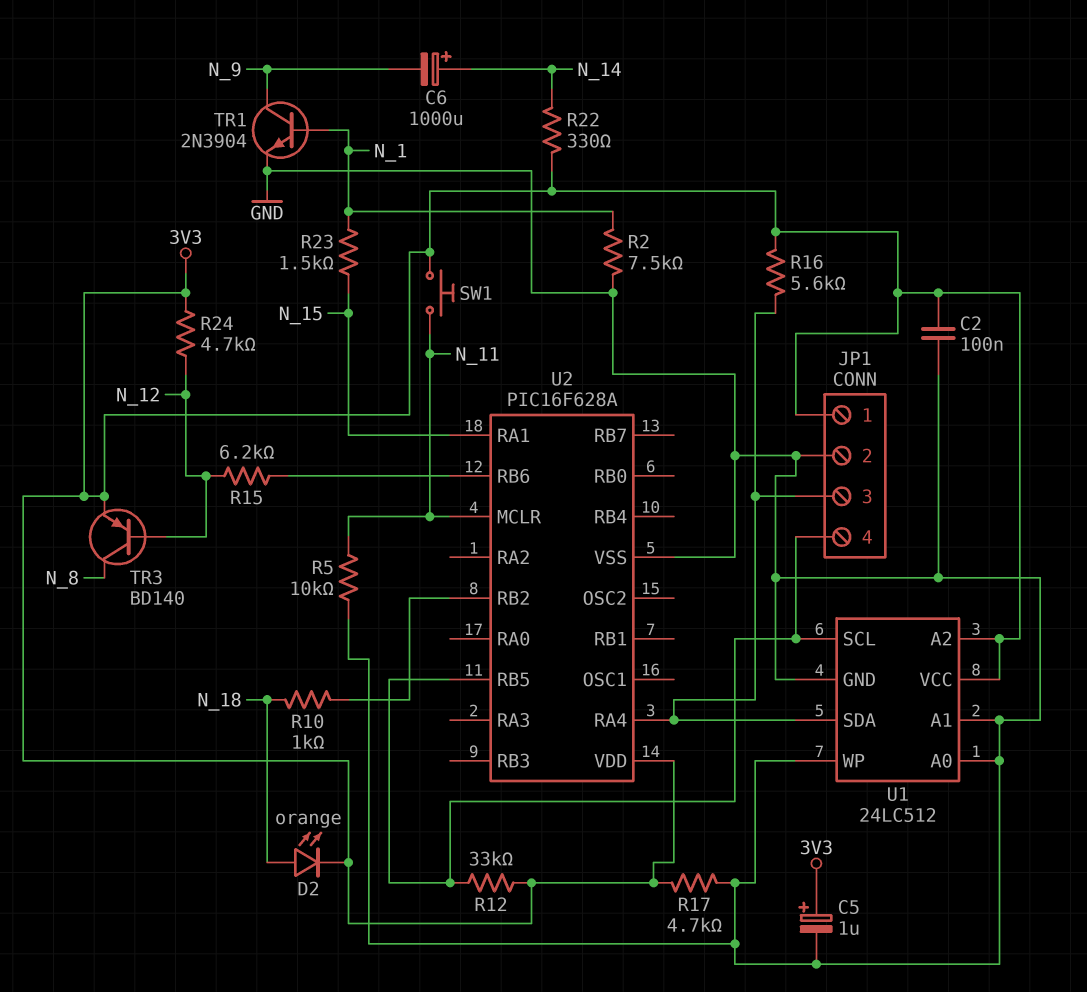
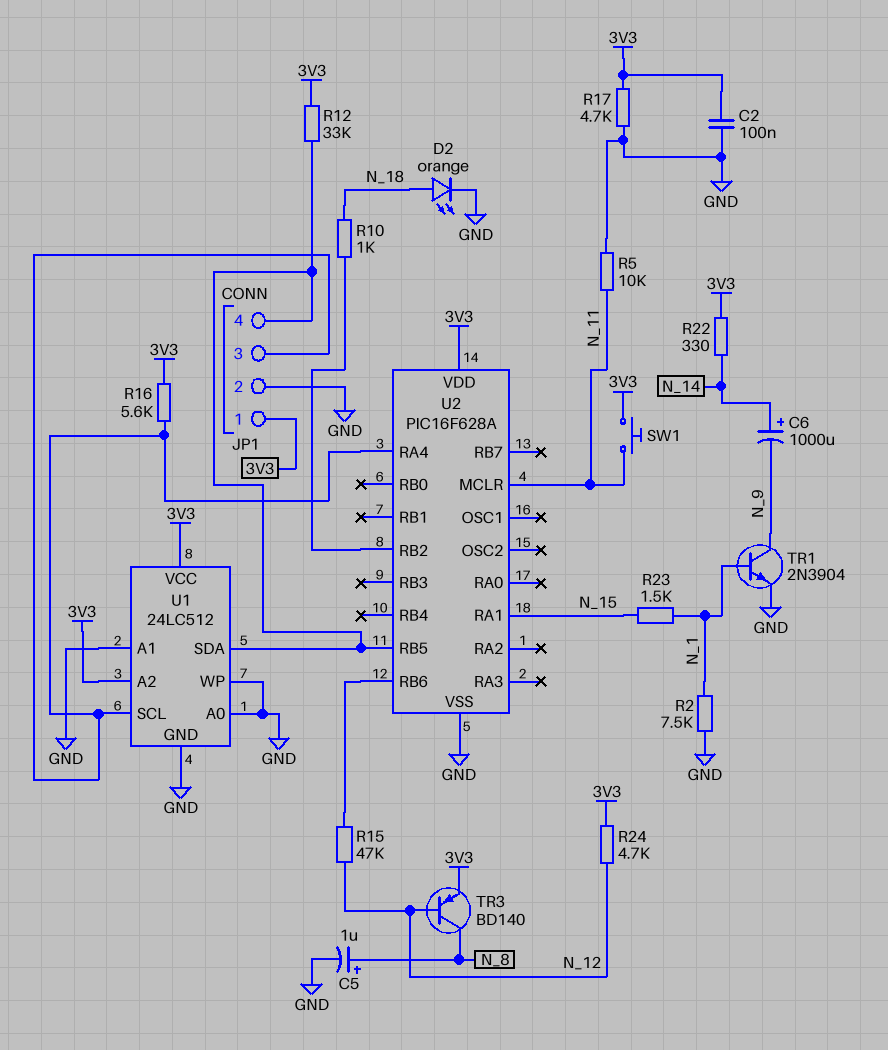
C5: 1uF (plus 3V3, minus GND) -> 1uF (plus N_8, minus GND)
D2: LED orange (A N_18, K 3V3) -> LED orange (A N_18, K GND)
R15: 6.2k (N_12, U2/RB6) -> 47k (N_12, U2/RB6)
U1 pin SCL: JP1/4 -> JP1/3
U1 pin SDA: JP1/3 -> JP1/4

